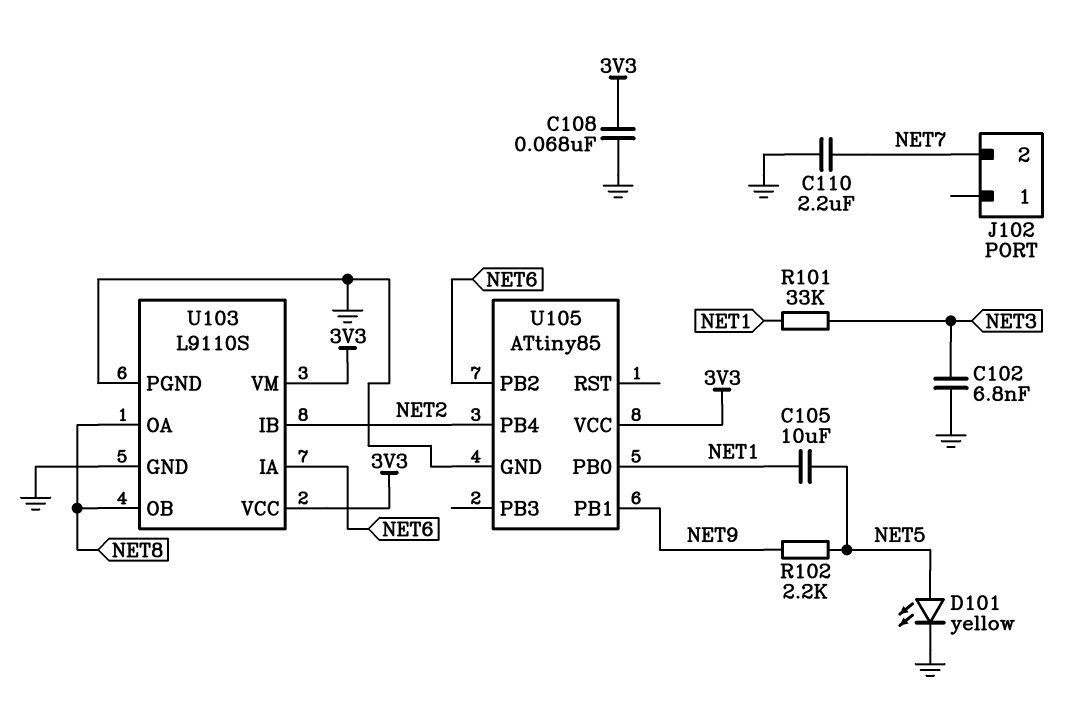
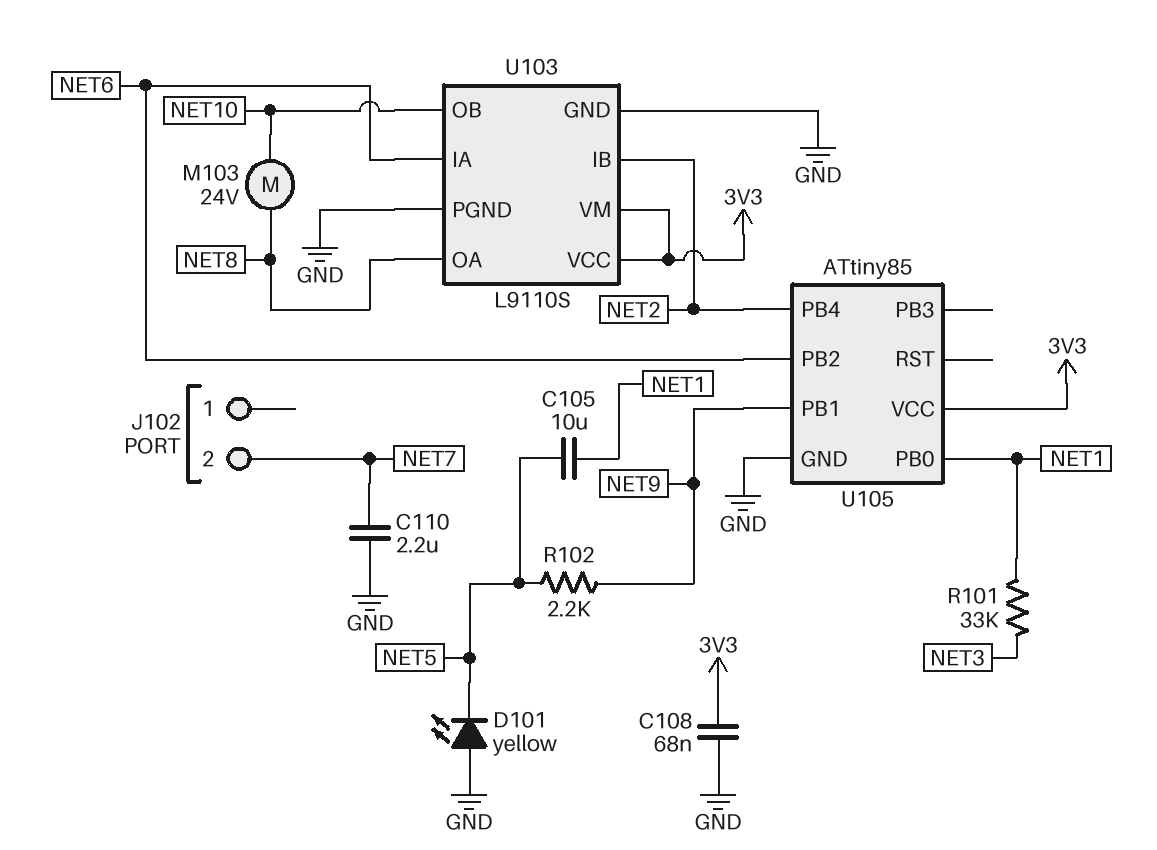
C102: 6.8nF (GND, NET3) -> none
D101: LED yellow (A NET5, K GND) -> LED yellow (A GND, K NET5)
M103: none -> motor 24V (NET8, NET10)
U103 pin OB: NET8 -> NET10

